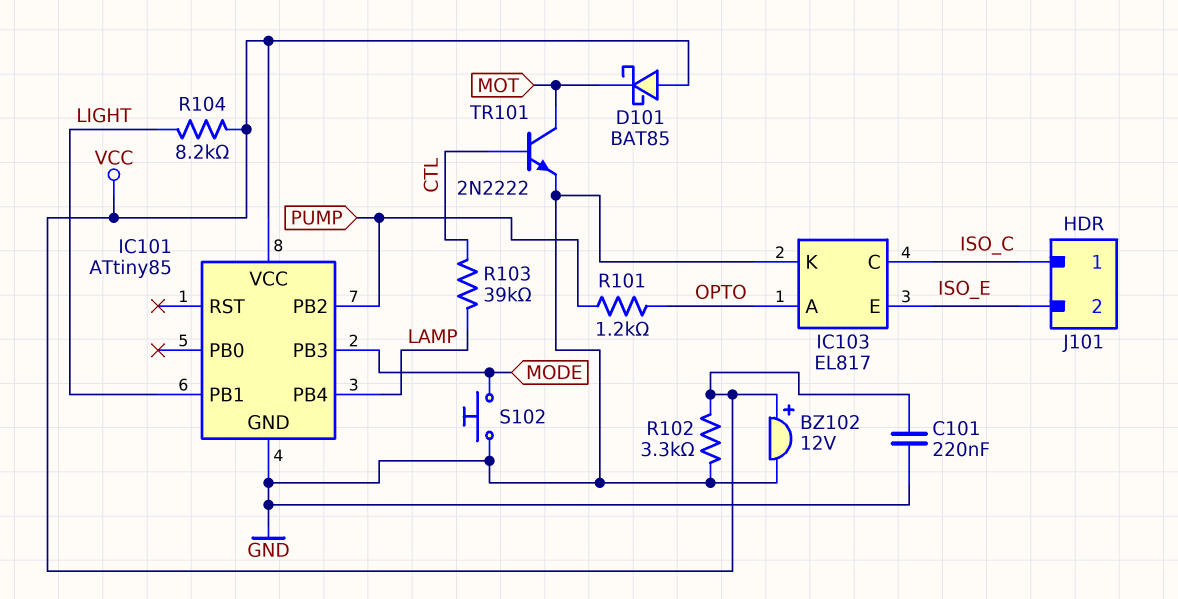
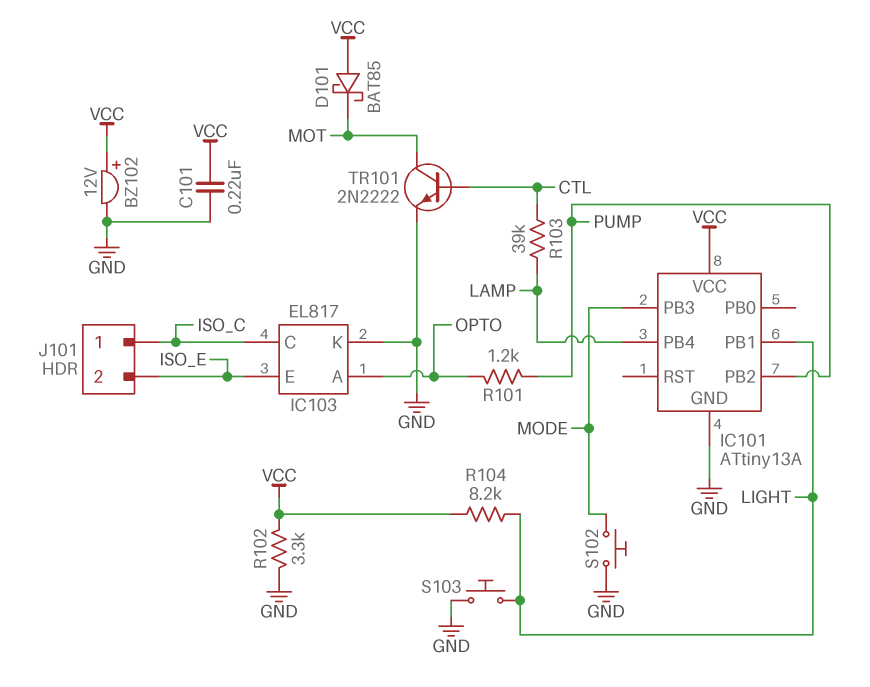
IC101: ATtiny85 -> ATtiny13A
S103: none -> button (GND, LIGHT)

